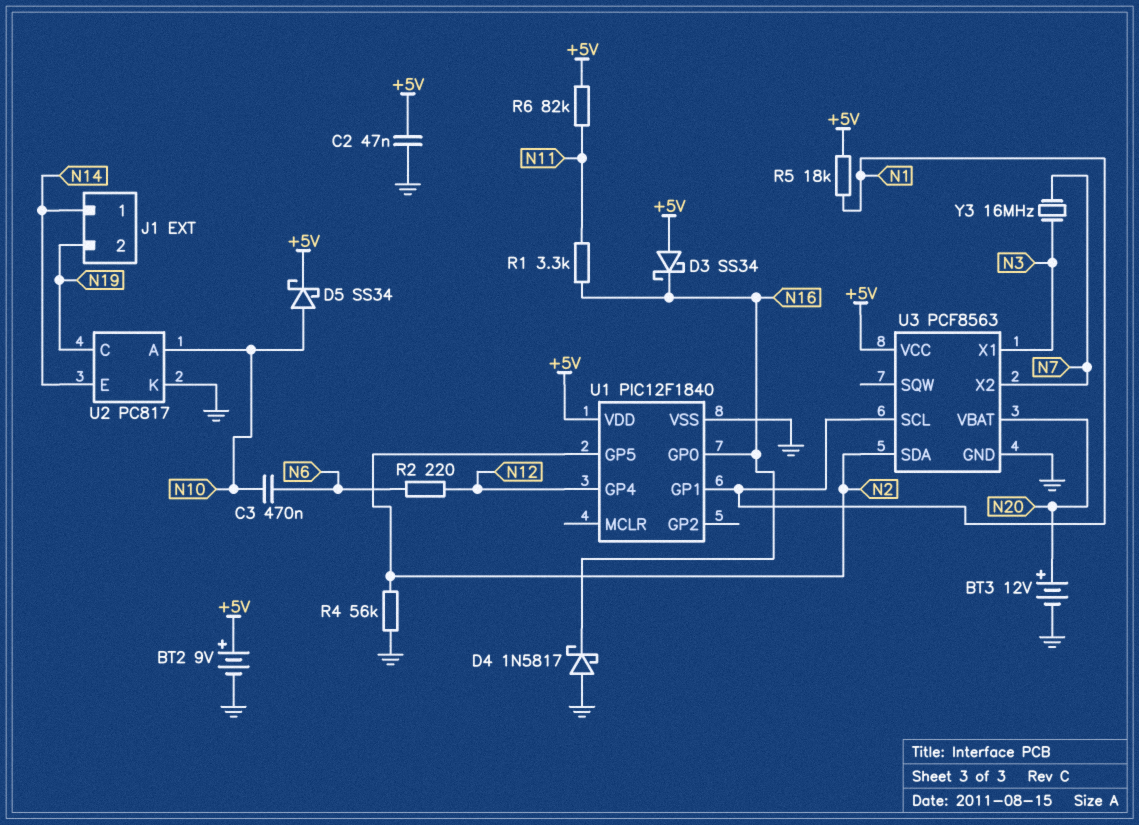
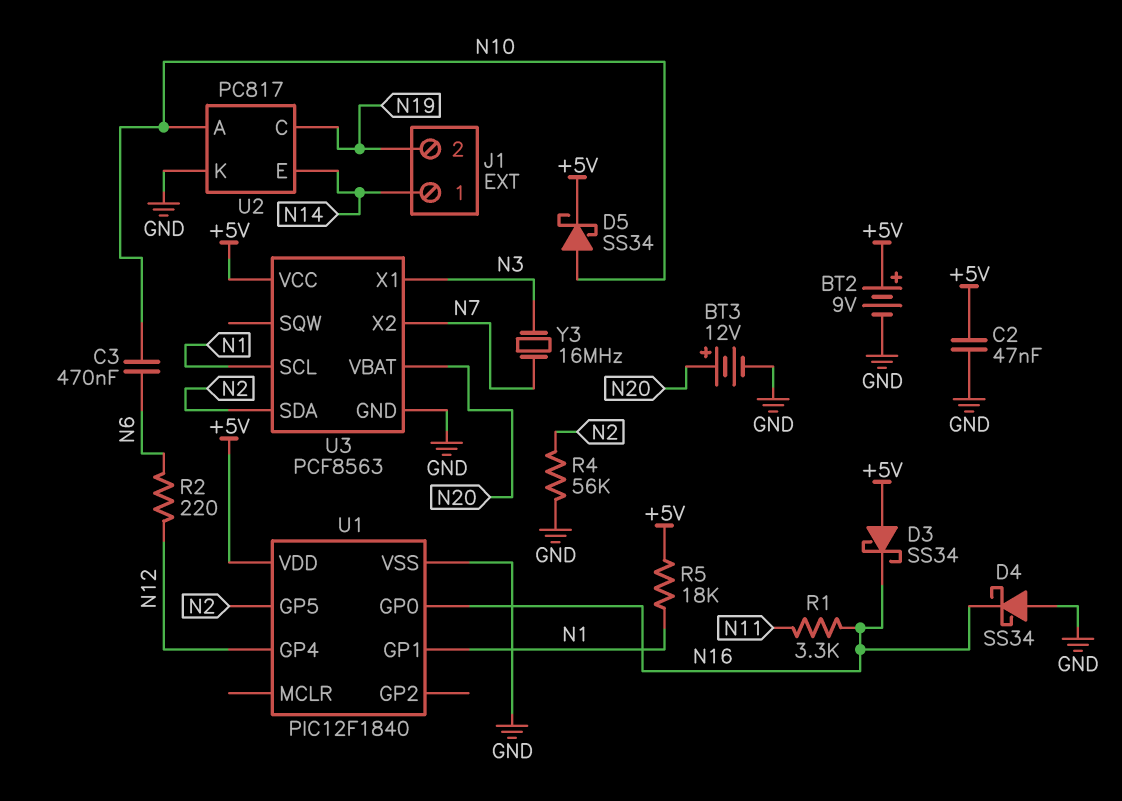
D4: schottky 1N5817 (A GND, K N16) -> schottky SS34 (A GND, K N16)
R6: 82k (+5V, N11) -> none

